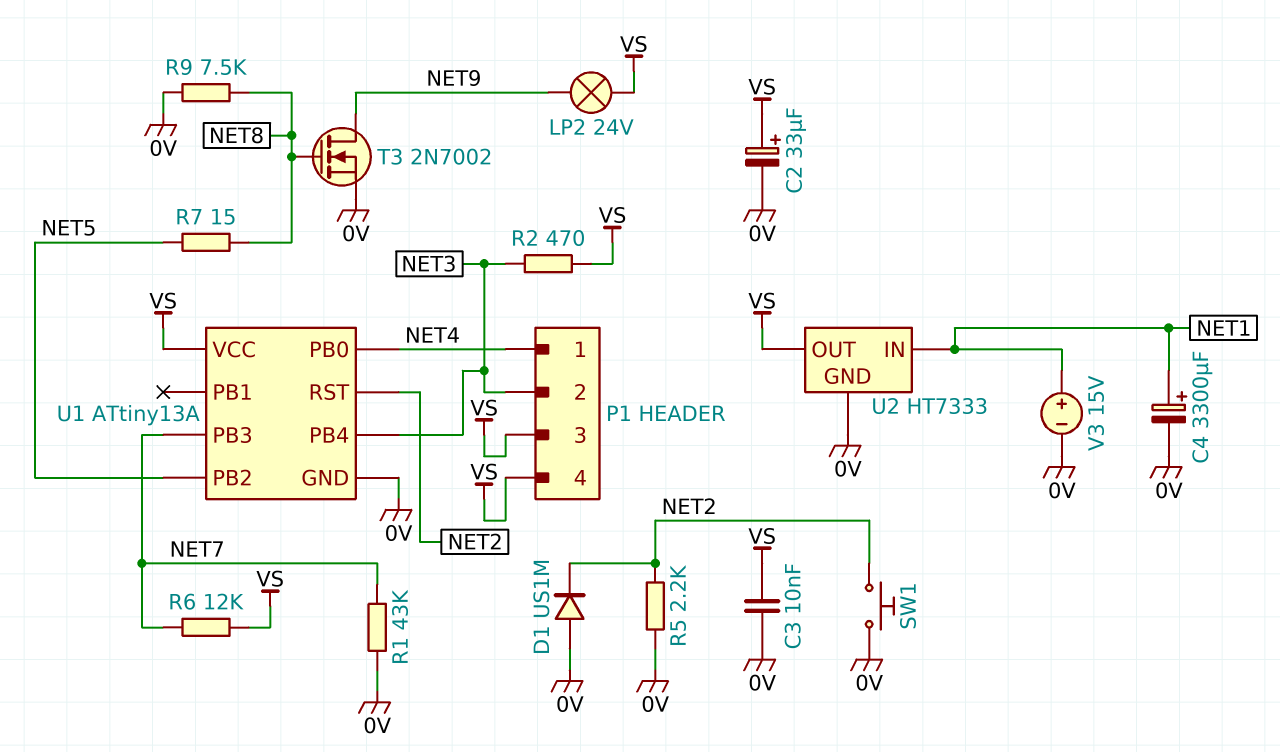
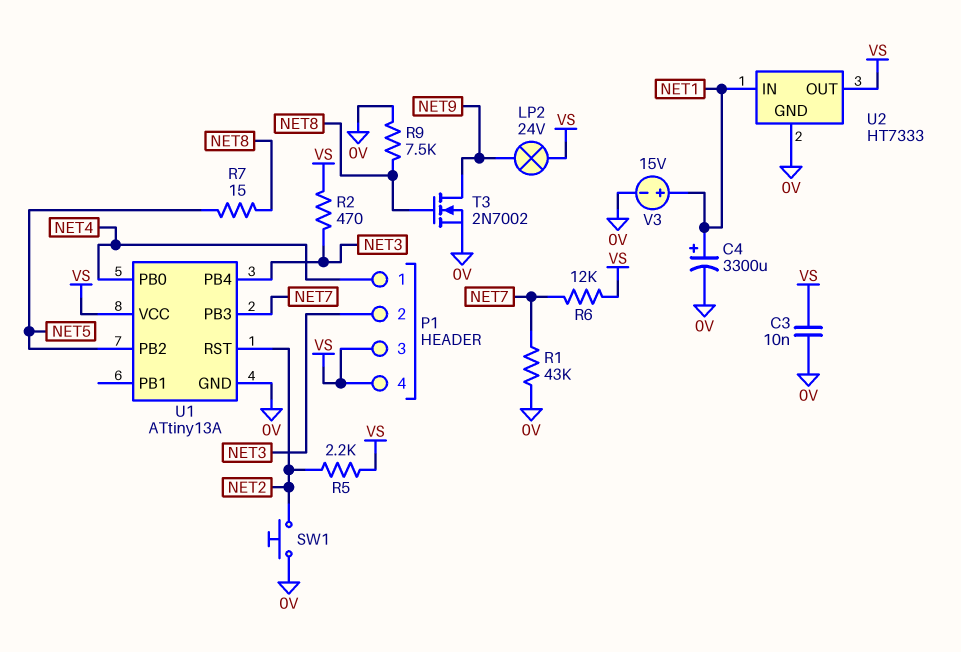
C2: 33uF (plus VS, minus 0V) -> none
D1: diode US1M (A 0V, K NET2) -> none
R5: 2.2k (0V, NET2) -> 2.2k (NET2, VS)

